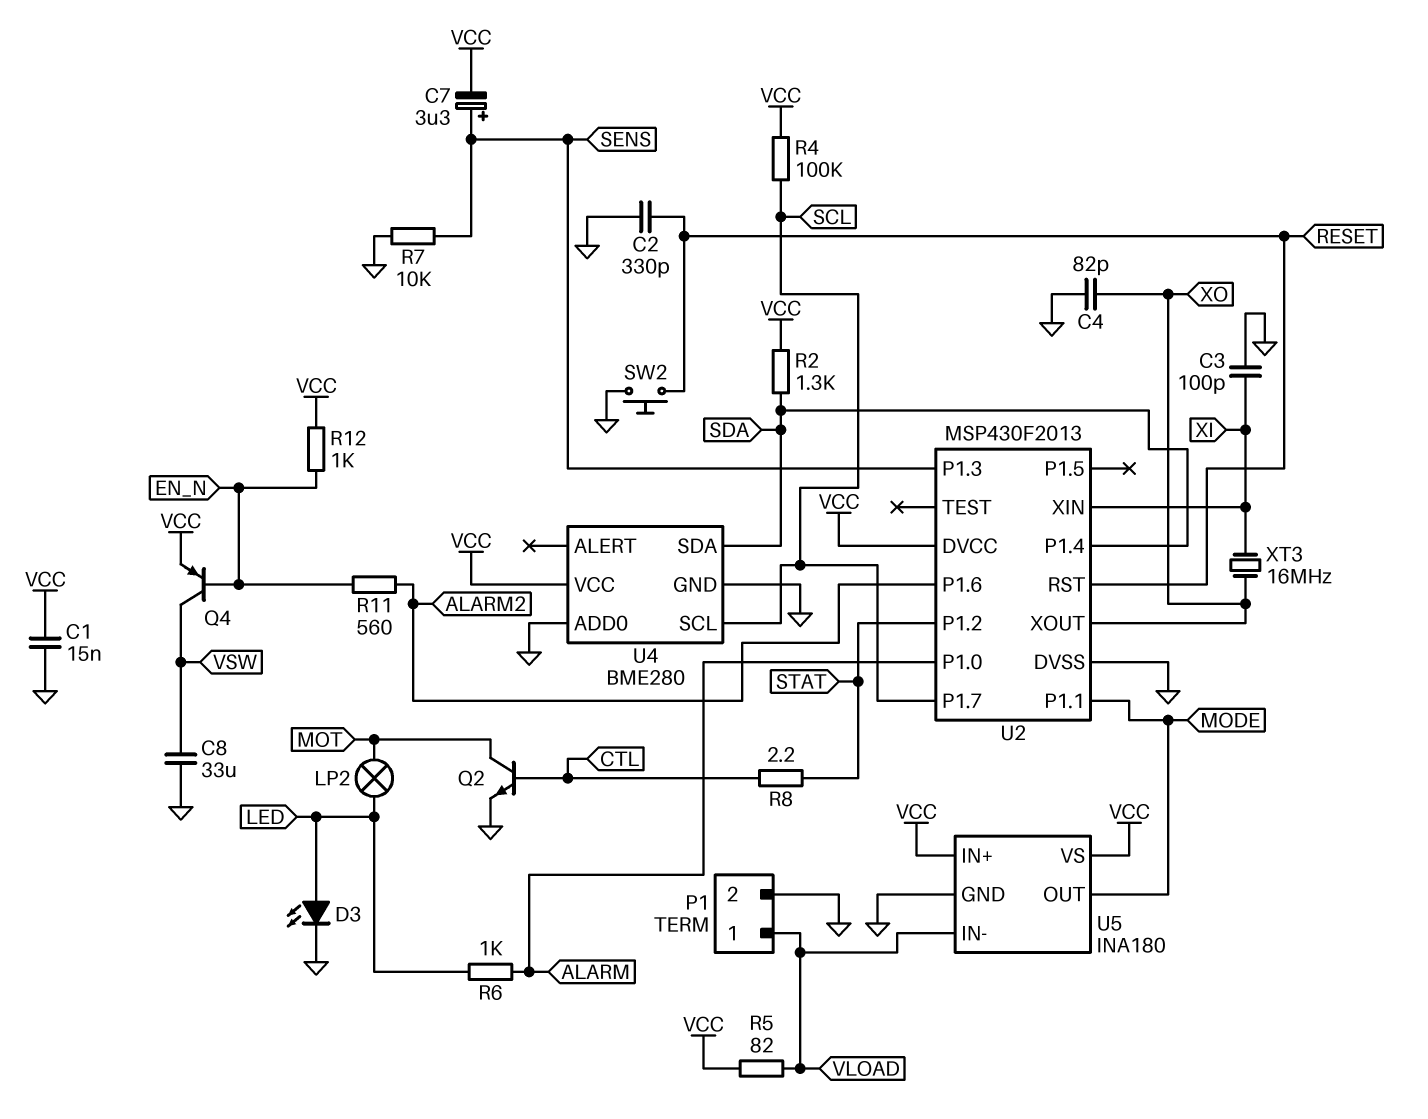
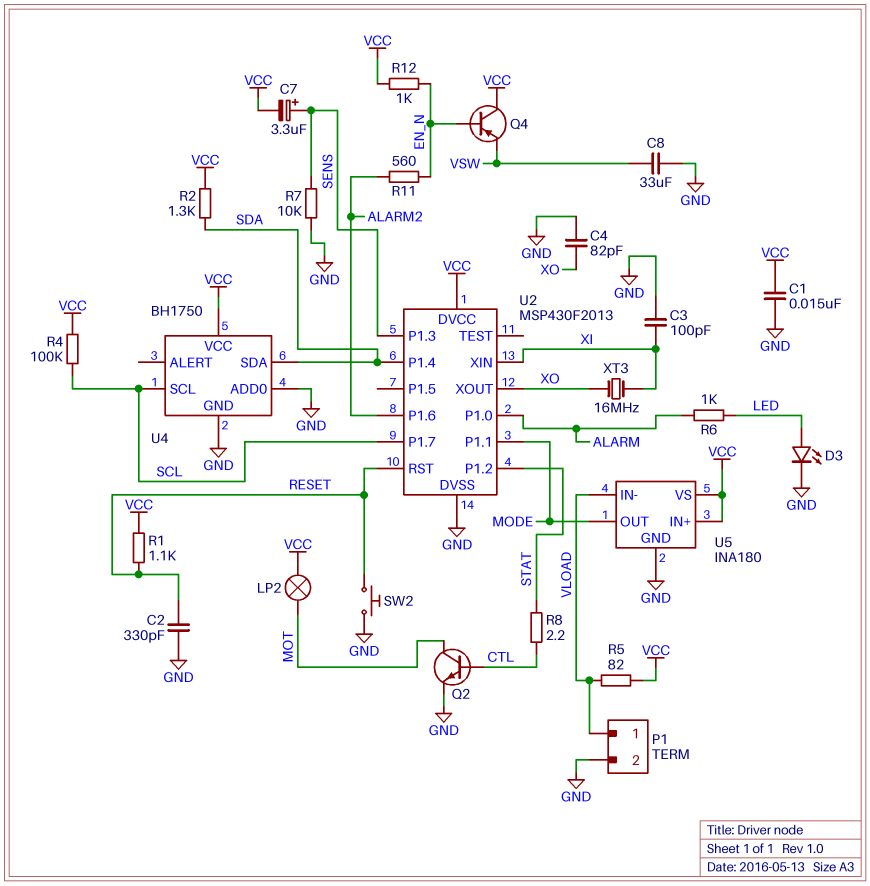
LP2: lamp (LED, MOT) -> lamp (MOT, VCC)
Q4: PNP (B EN_N, C VSW, E VCC) -> PNP (B EN_N, C VCC, E VSW)
R1: none -> 1.1k (RESET, VCC)
U4: BME280 -> BH1750

